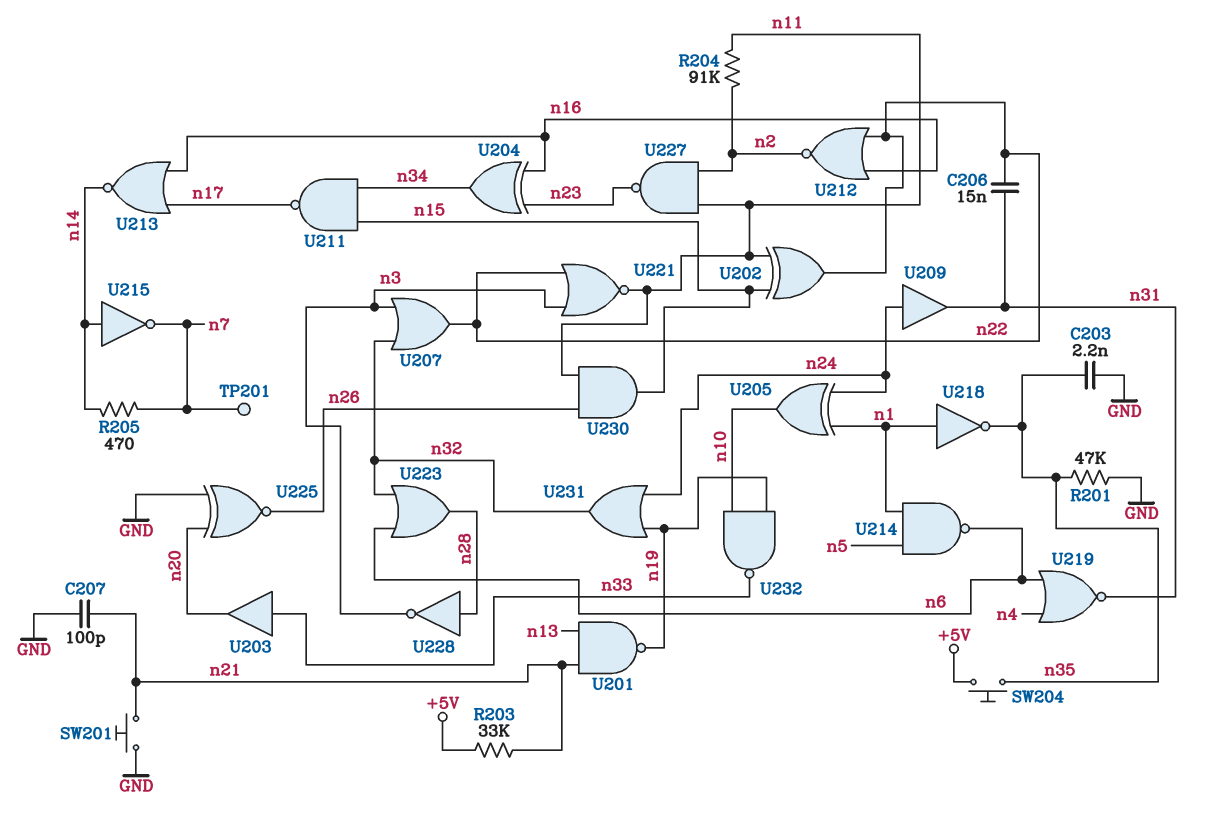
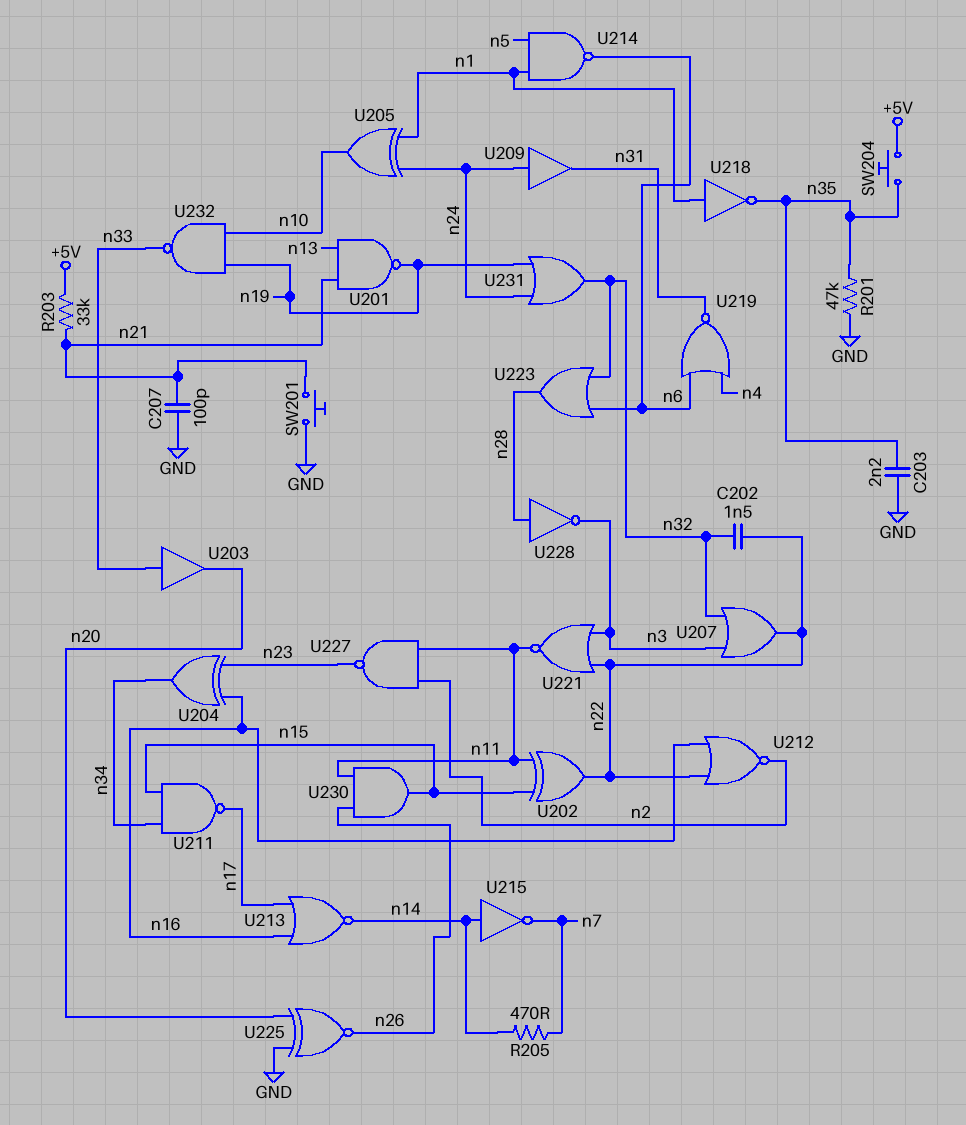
C202: none -> 1.5nF (n22, n32)
C206: 15nF (n22, n31) -> none
R204: 91k (n2, n11) -> none
TP201: test point (n7) -> none

